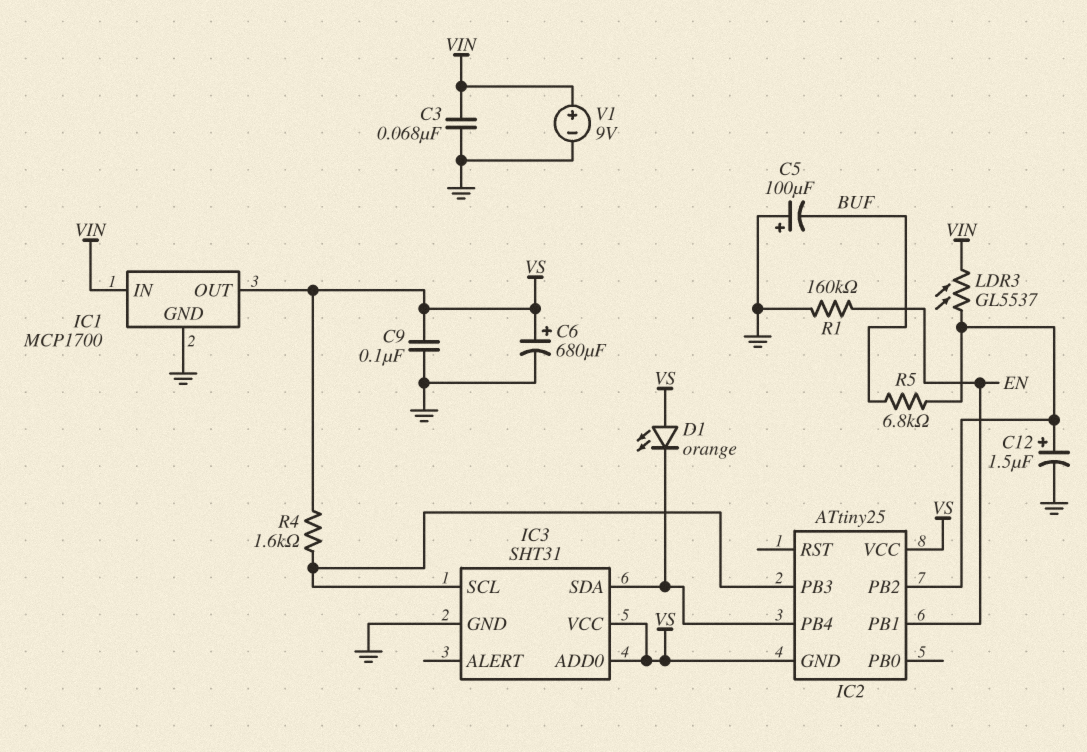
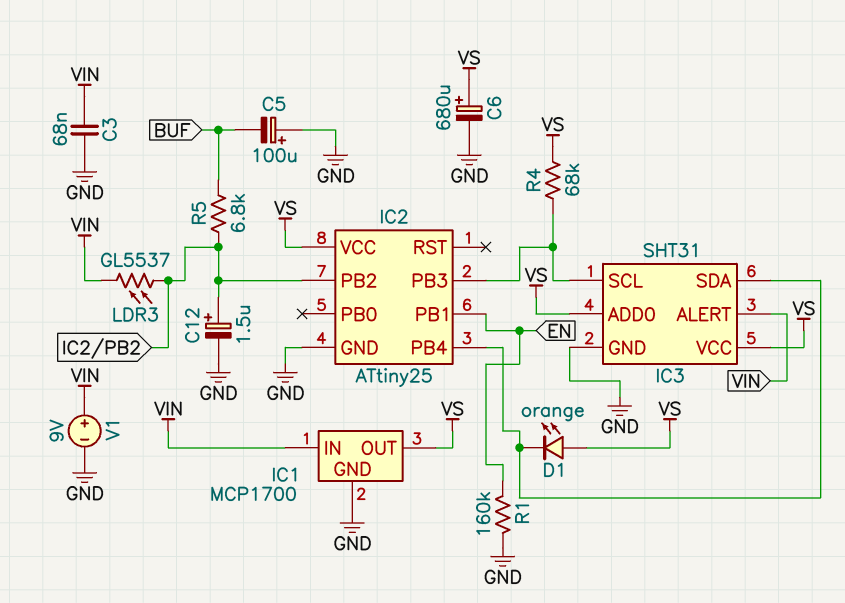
C9: 100nF (GND, VS) -> none
IC2 pin GND: VS -> GND
IC3 pin ALERT: none -> VIN
R4: 1.6k (IC2/PB3, VS) -> 68k (IC2/PB3, VS)

